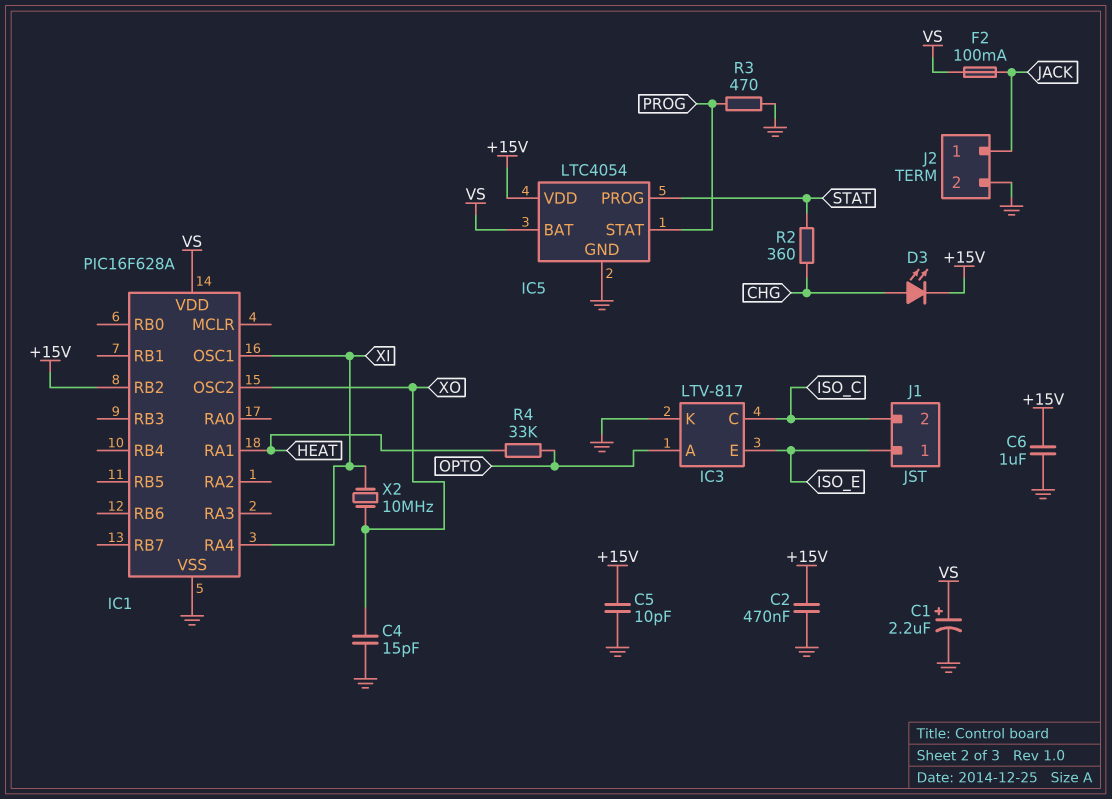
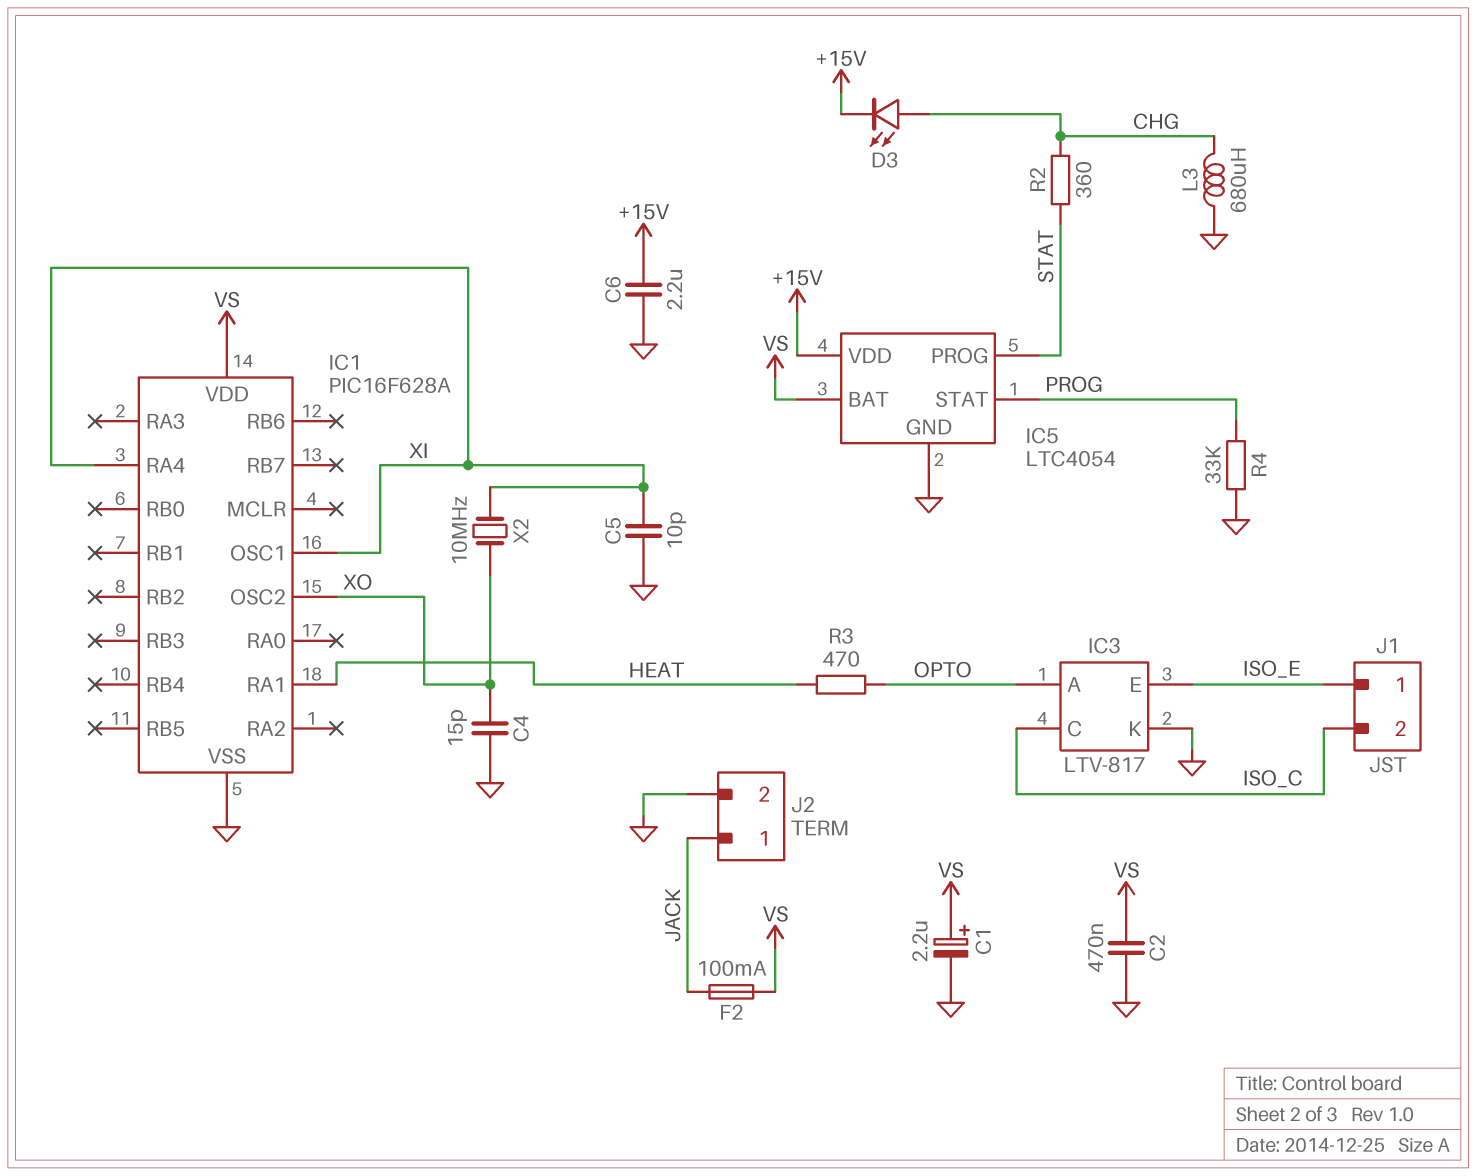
C2: 470nF (+15V, GND) -> 470nF (GND, VS)
C5: 10pF (+15V, GND) -> 10pF (GND, XI)
C6: 1uF (+15V, GND) -> 2.2uF (+15V, GND)
IC1 pin RB2: +15V -> none
L3: none -> 680uH (CHG, GND)
R3: 470 (GND, PROG) -> 470 (HEAT, OPTO)
R4: 33k (HEAT, OPTO) -> 33k (GND, PROG)

